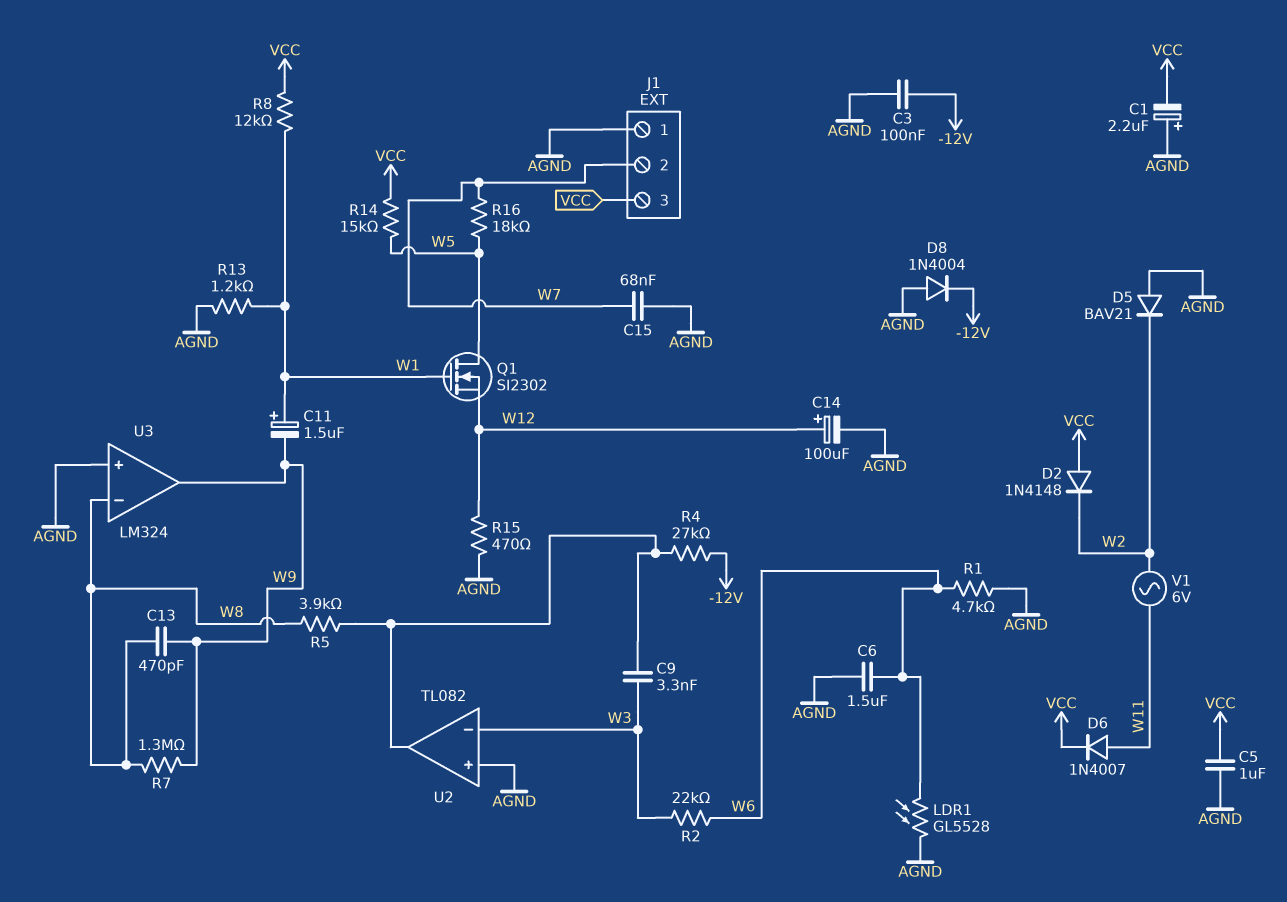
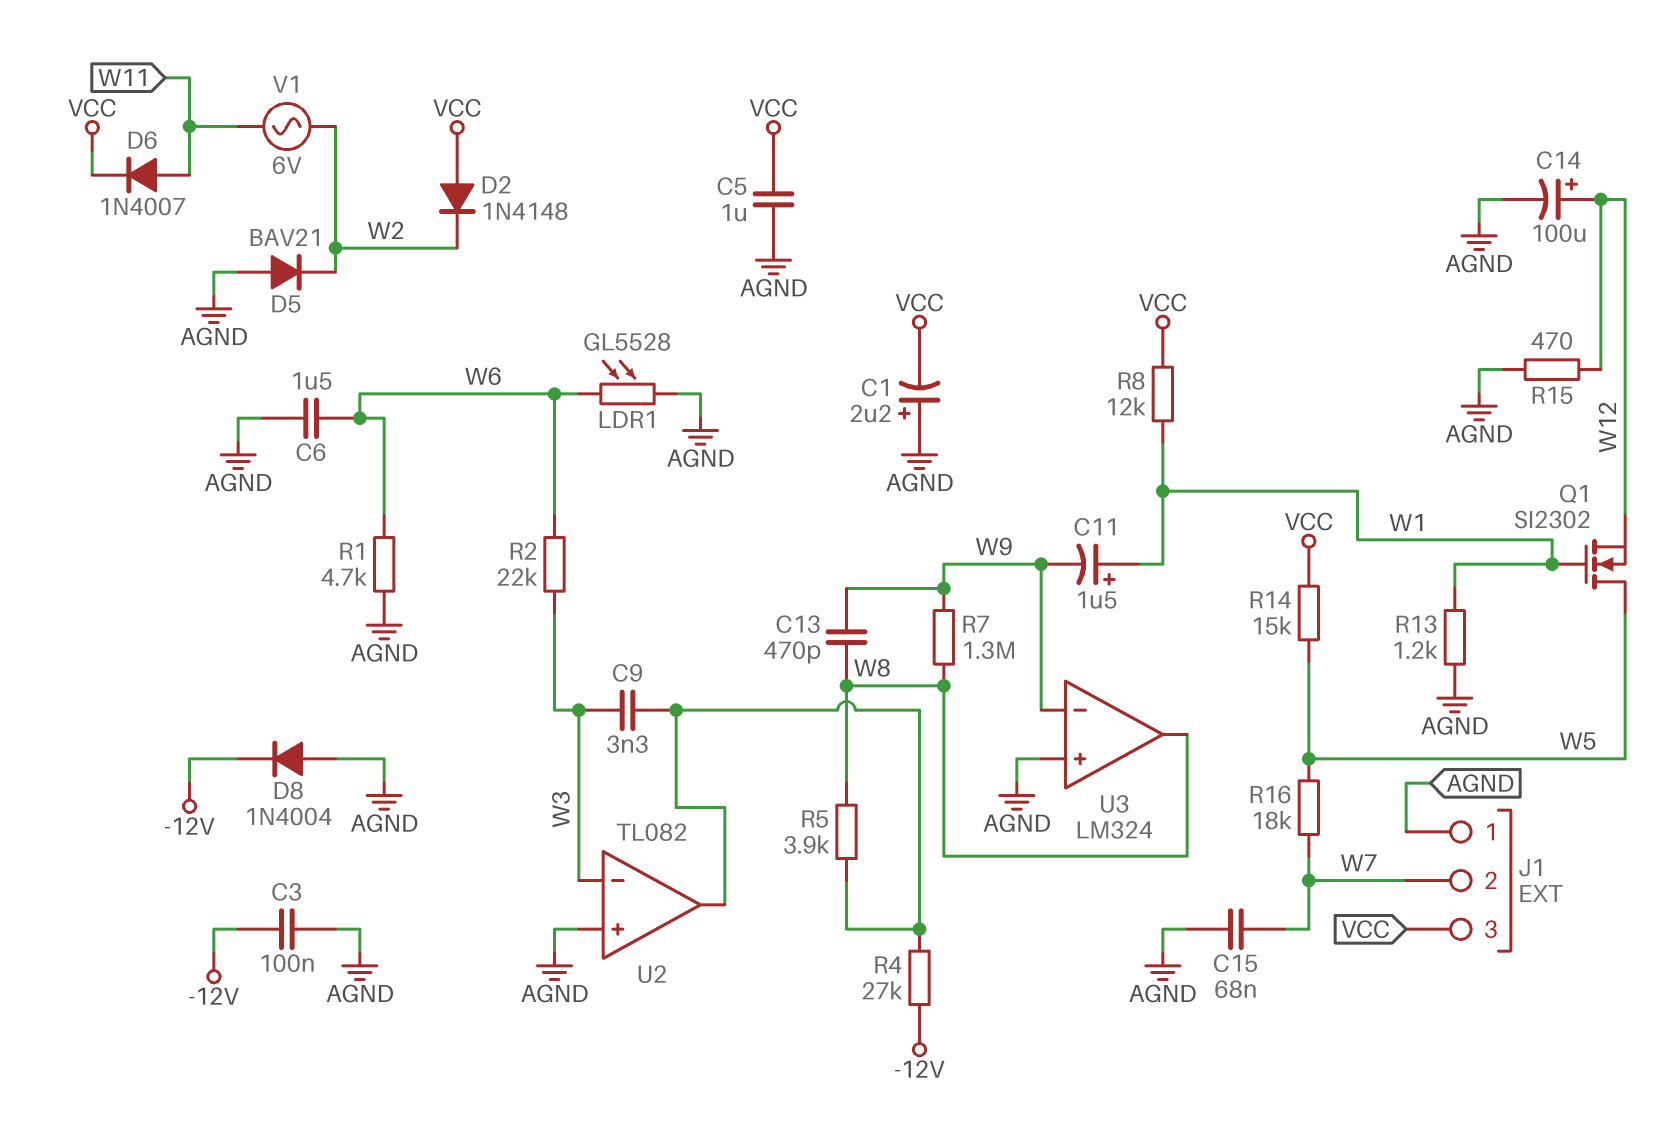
U3 pin in-: W8 -> W9
U3 pin out: W9 -> W8

